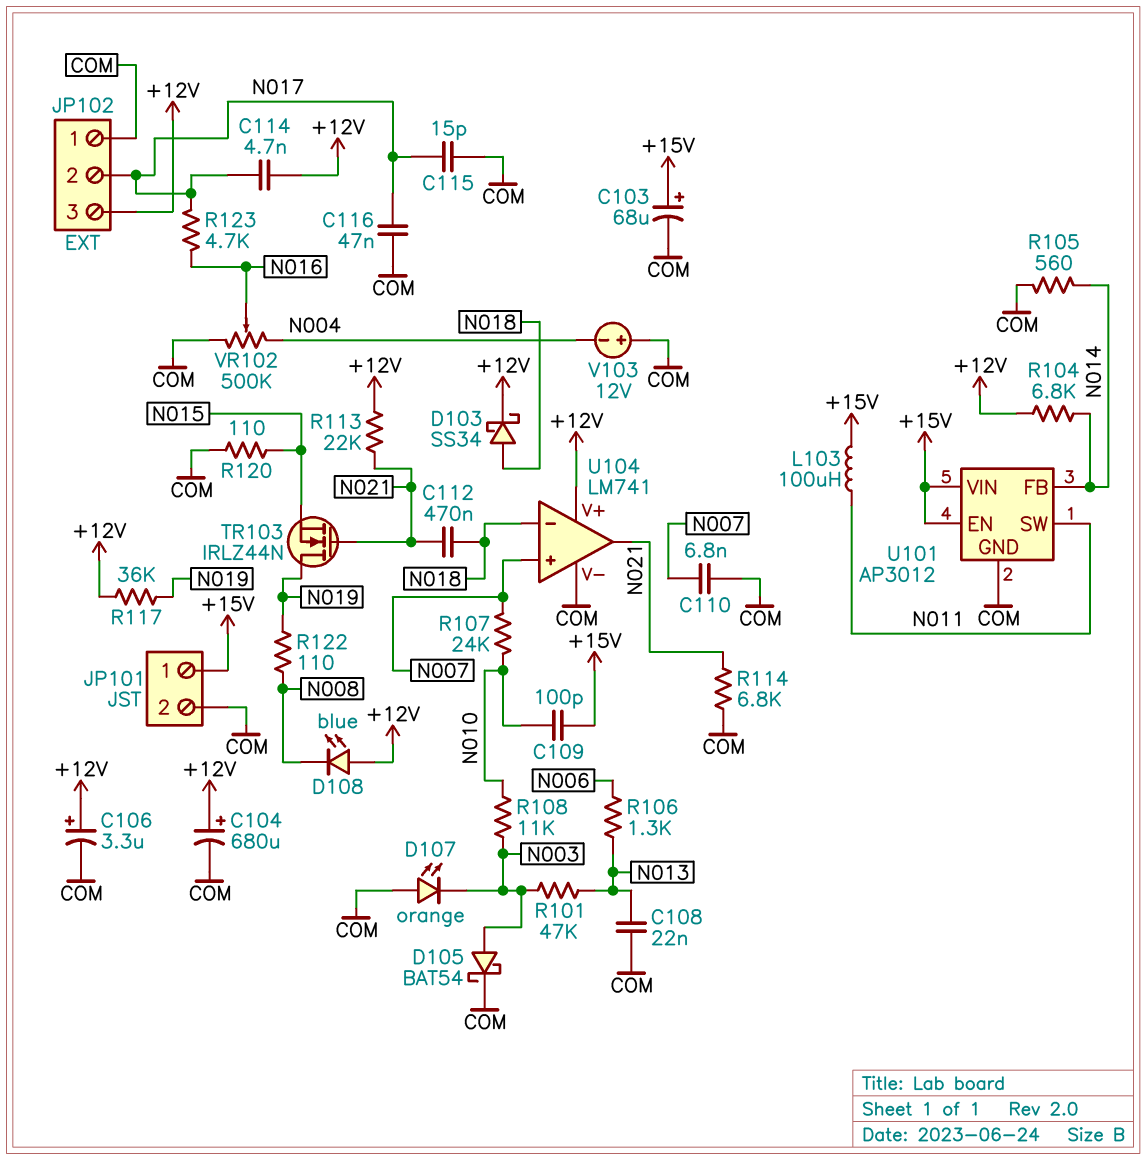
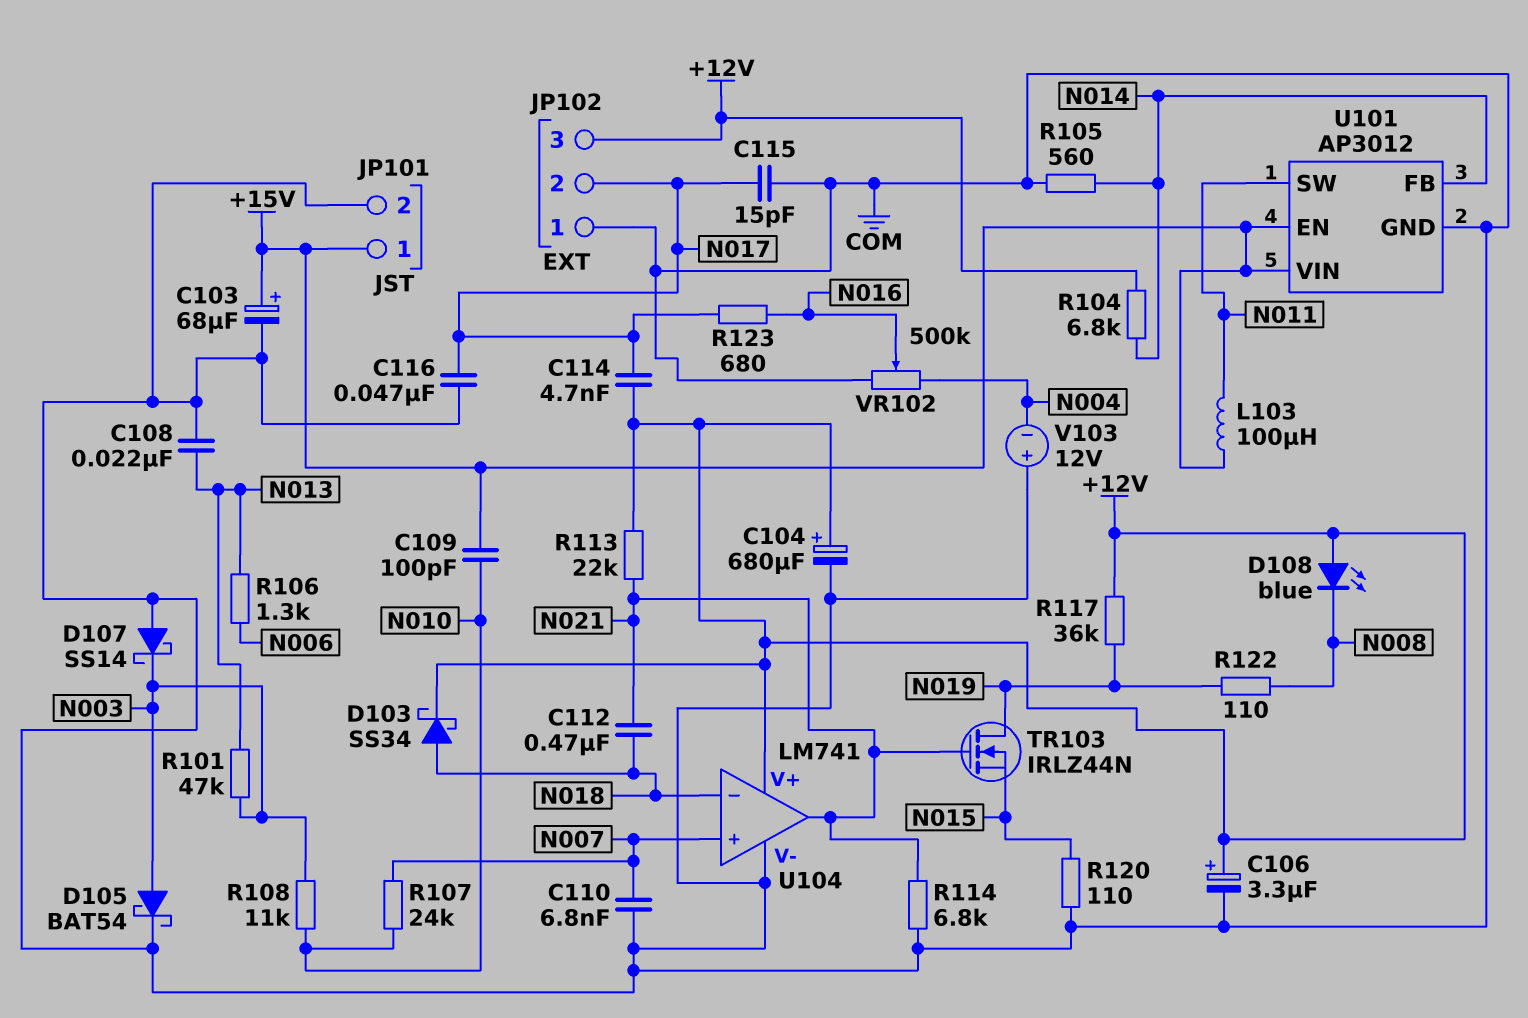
D107: LED orange (A COM, K N003) -> schottky SS14 (A COM, K N003)
R123: 4.7k (N016, N017) -> 680 (N016, N017)

